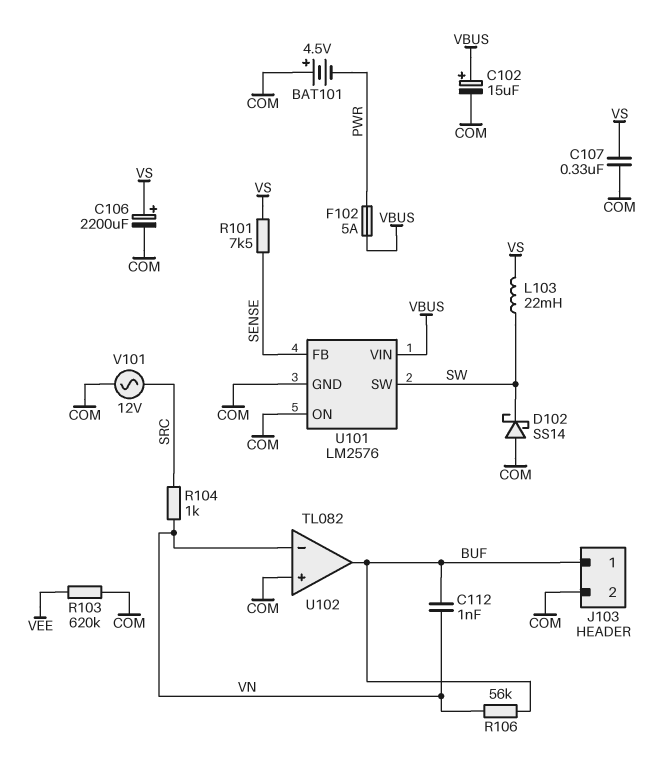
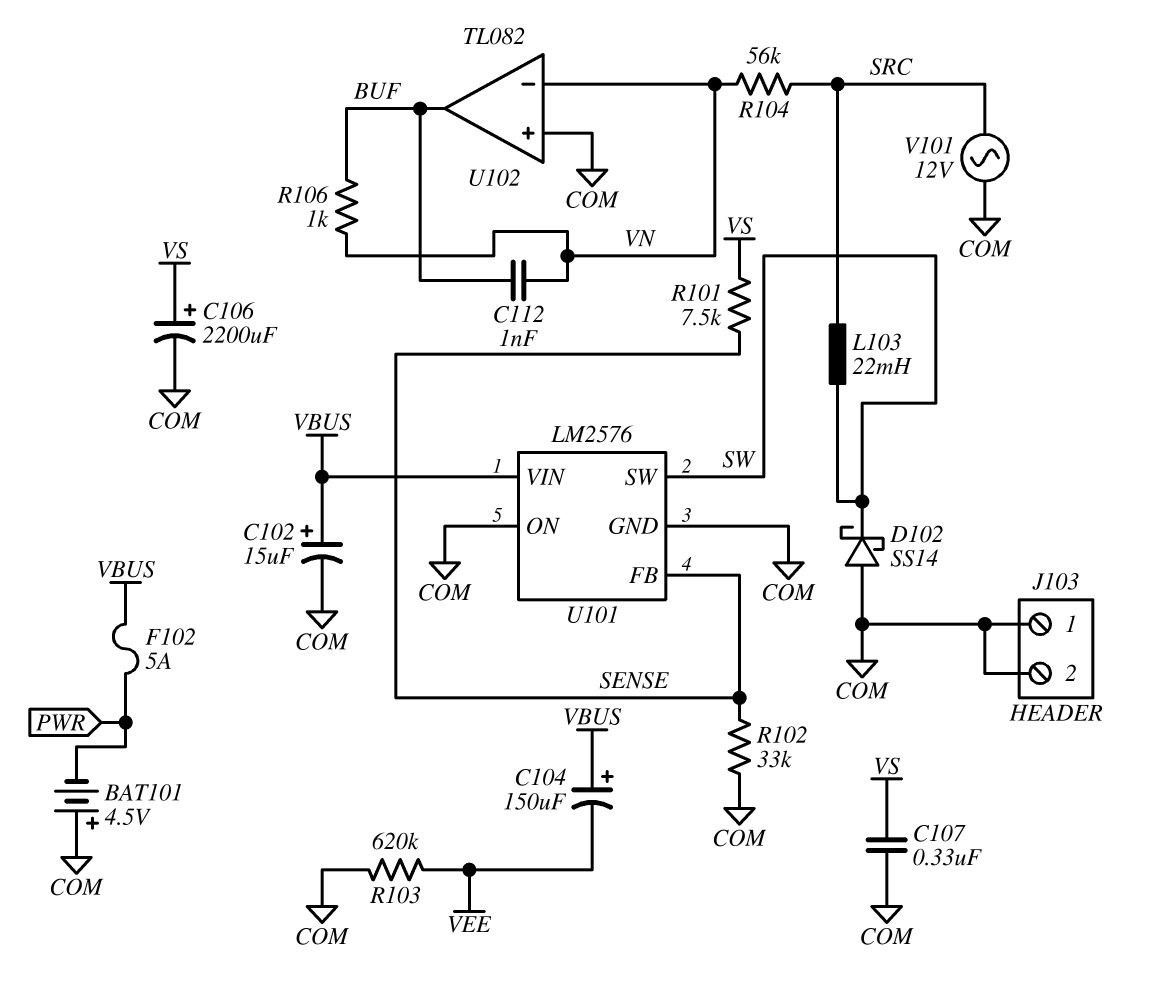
C104: none -> 150uF (plus VBUS, minus VEE)
J103 pin 1: BUF -> COM
L103: 22mH (SW, VS) -> 22mH (SRC, SW)
R102: none -> 33k (COM, SENSE)
R104: 1k (SRC, VN) -> 56k (SRC, VN)
R106: 56k (BUF, VN) -> 1k (BUF, VN)

